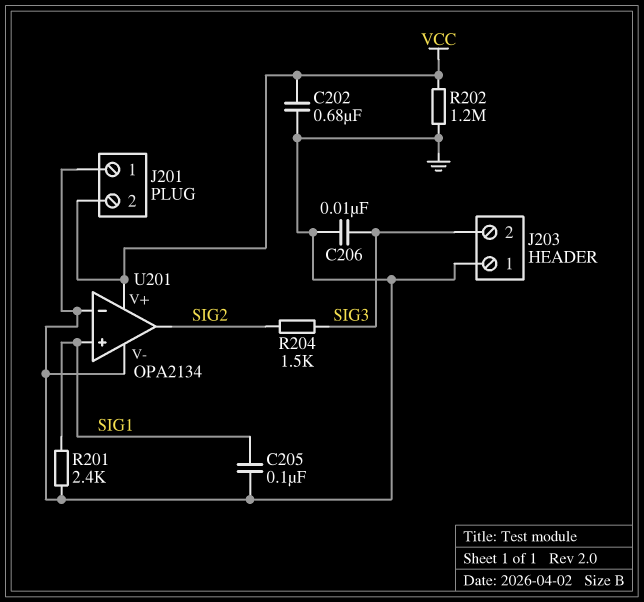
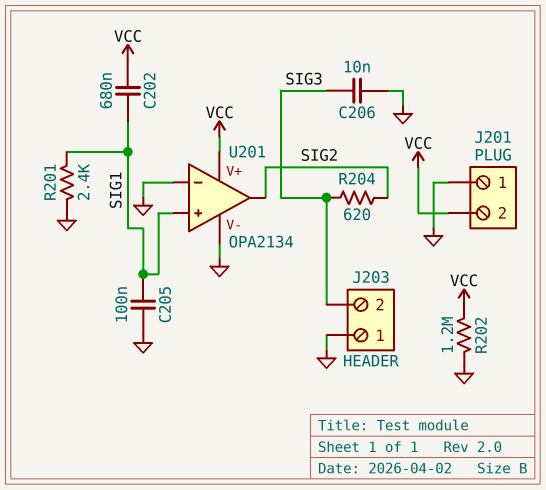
C202: 680nF (GND, VCC) -> 680nF (SIG1, VCC)
R204: 1.5k (SIG2, SIG3) -> 620 (SIG2, SIG3)

